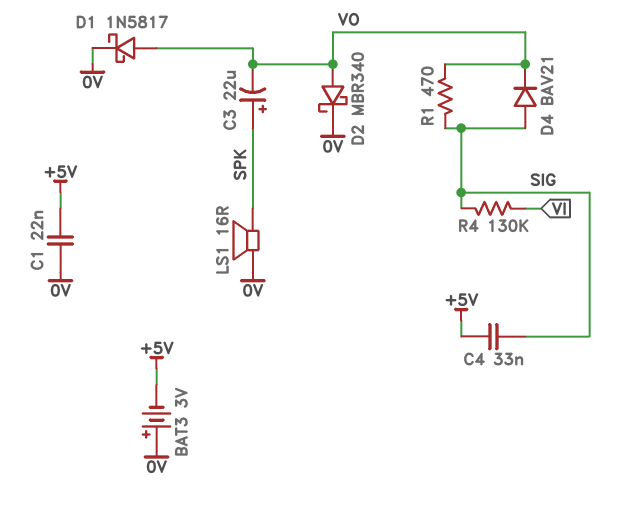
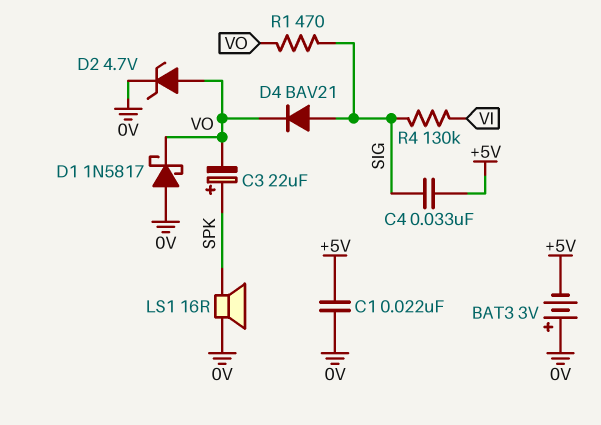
D1: schottky 1N5817 (A VO, K 0V) -> schottky 1N5817 (A 0V, K VO)
D2: schottky MBR340 (A VO, K 0V) -> zener 4.7V (A VO, K 0V)

